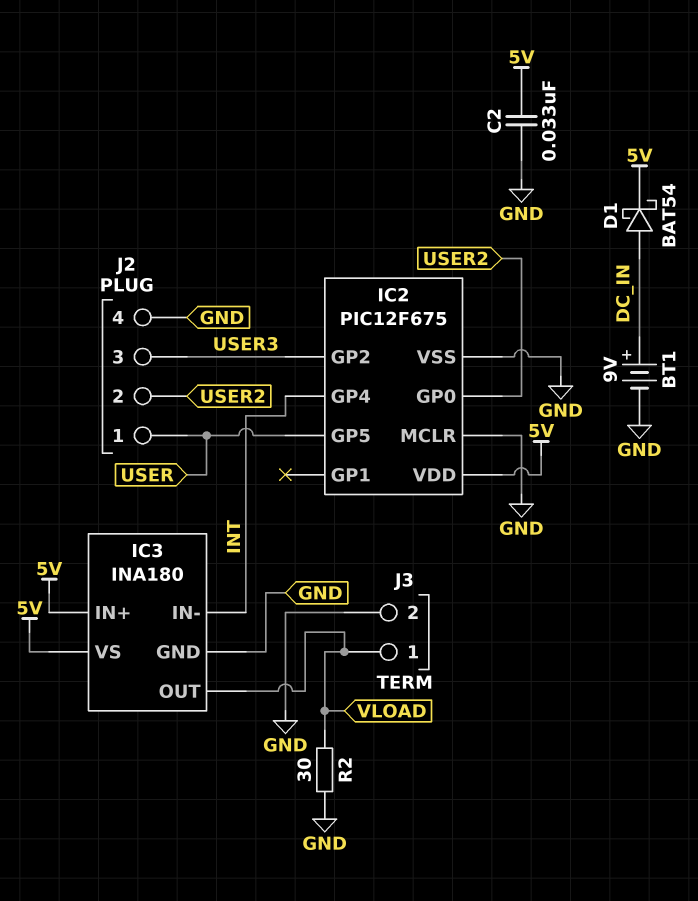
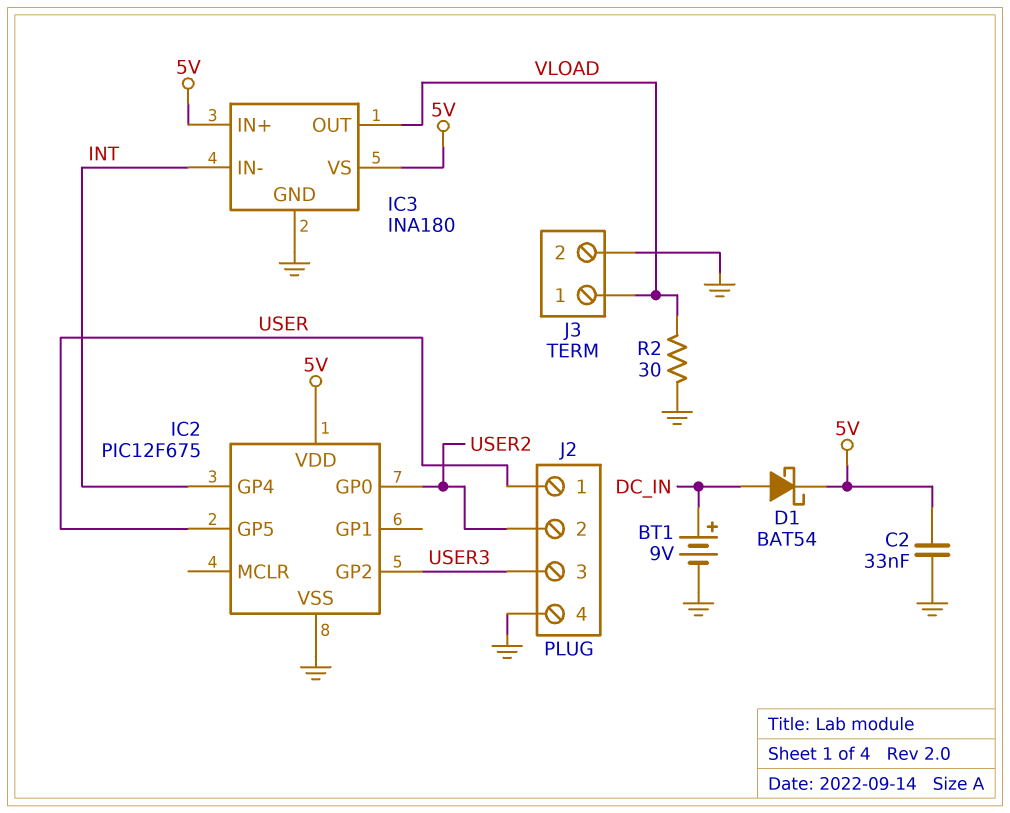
IC2 pin MCLR: GND -> none

